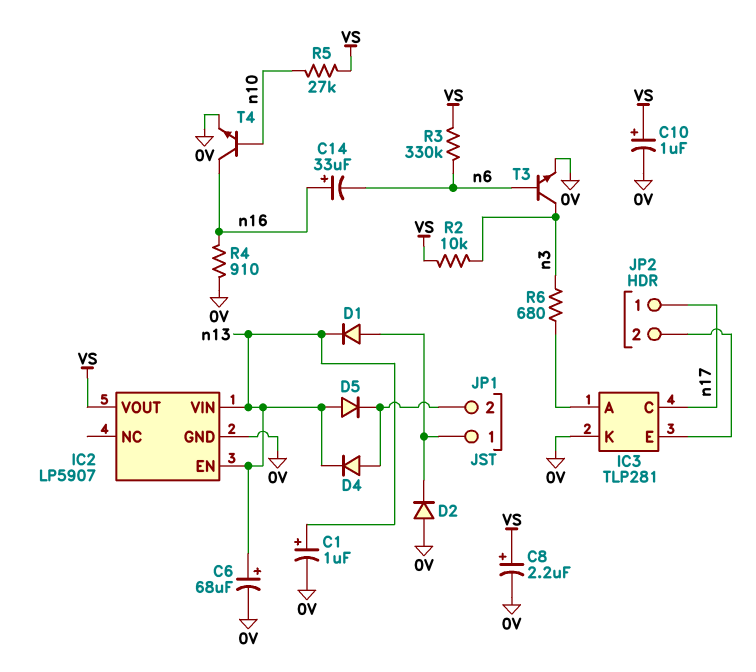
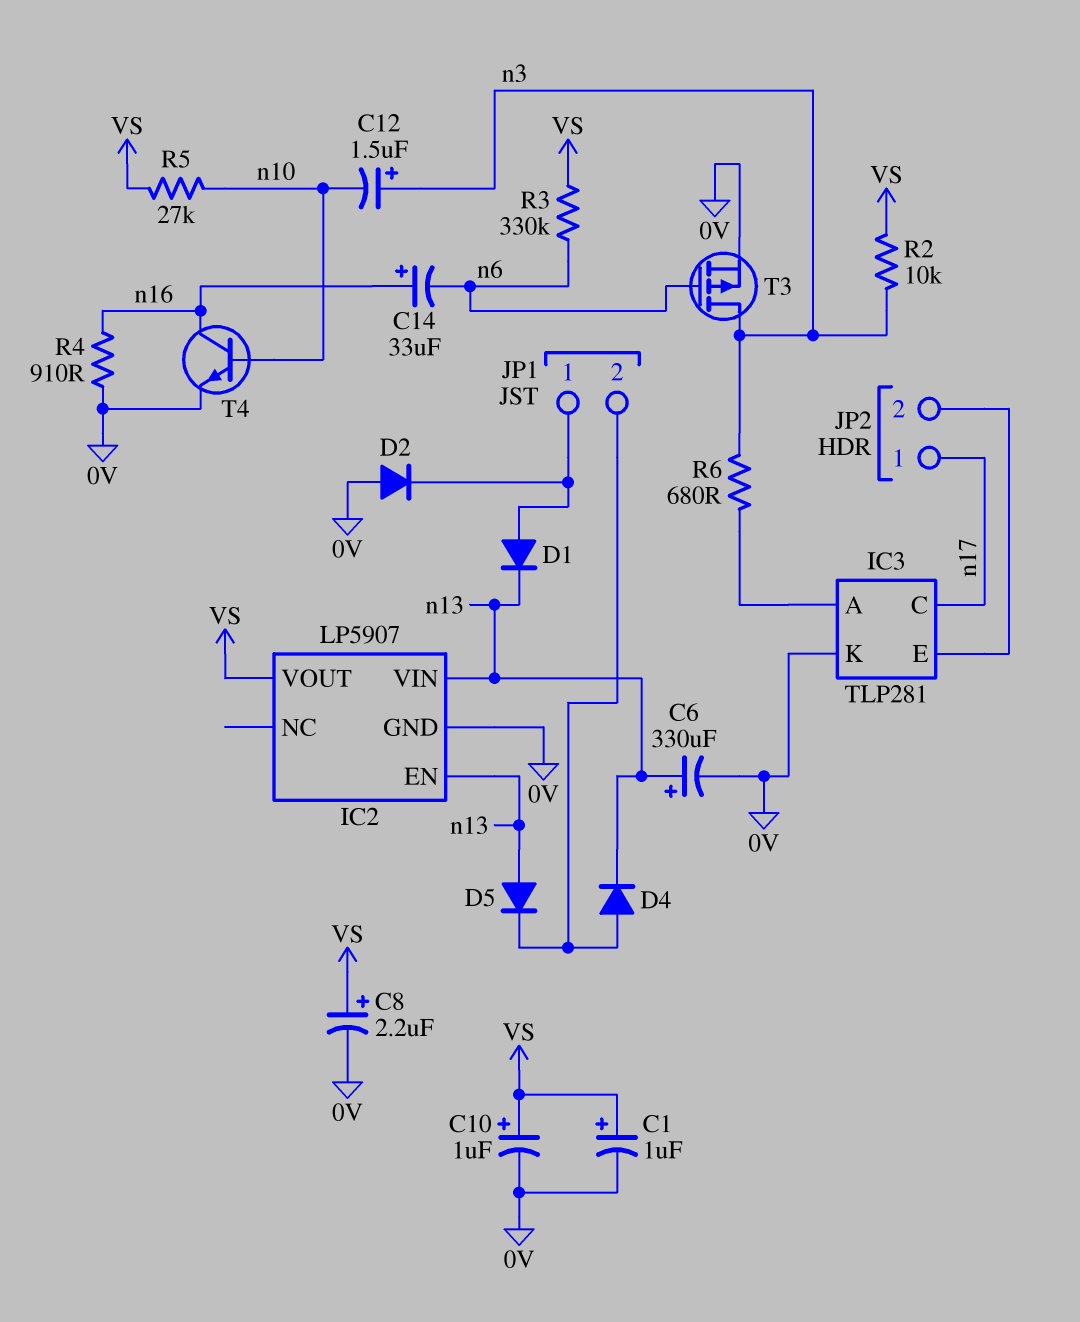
C1: 1uF (plus n13, minus 0V) -> 1uF (plus VS, minus 0V)
C6: 68uF (plus n13, minus 0V) -> 330uF (plus n13, minus 0V)
C12: none -> 1.5uF (plus n3, minus n10)
T3: NPN (B n6, C n3, E 0V) -> PMOS (G n6, D n3, S 0V)

